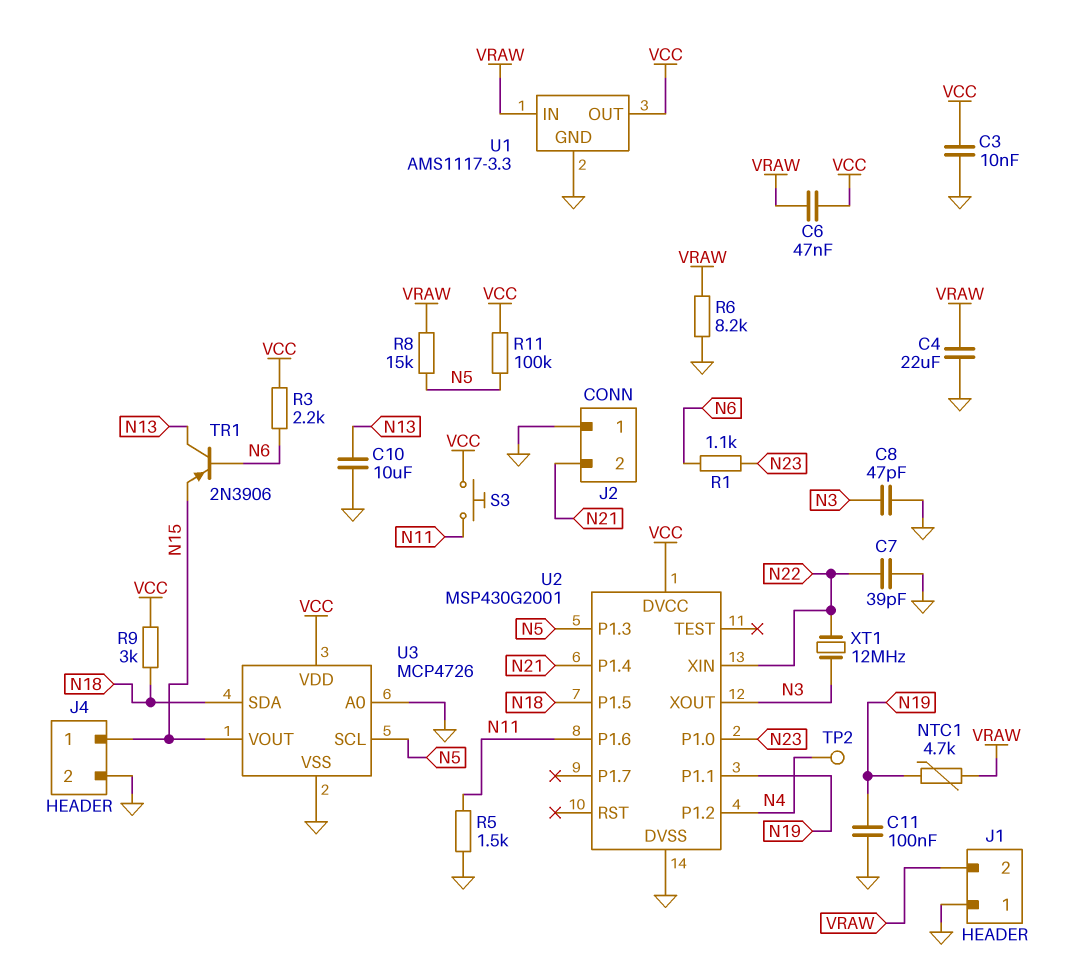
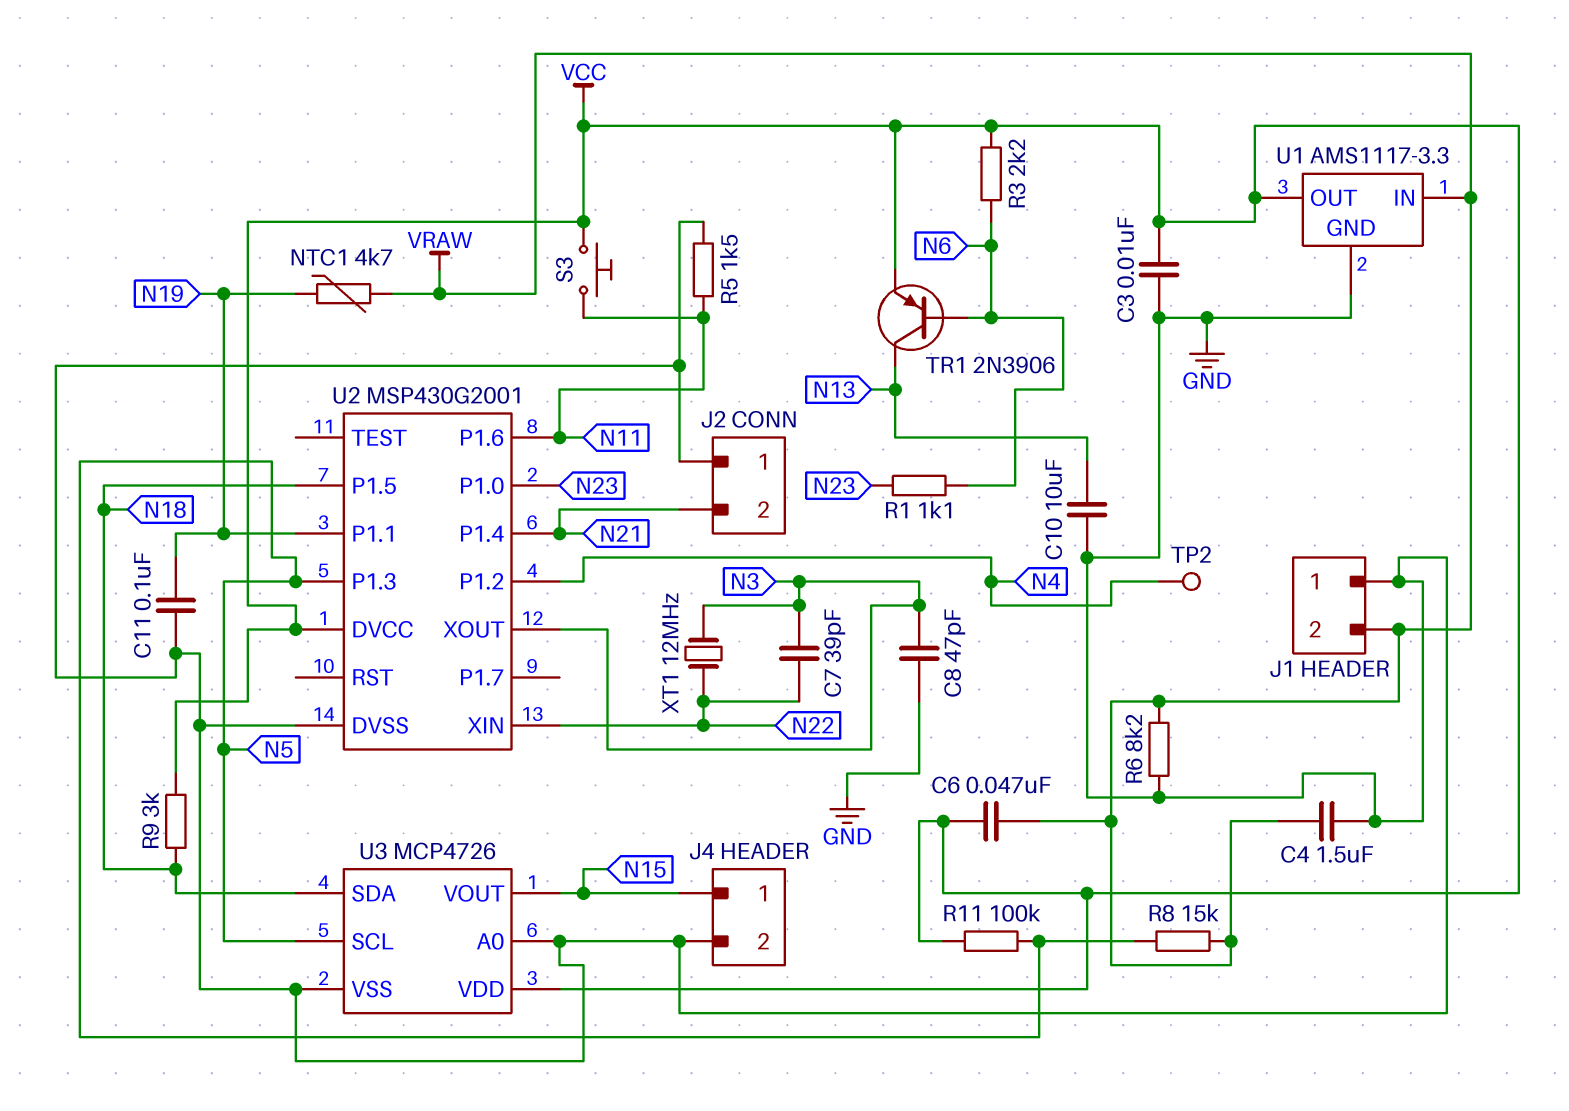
C4: 22uF (GND, VRAW) -> 1.5uF (GND, VRAW)
C7: 39pF (GND, N22) -> 39pF (N3, N22)
TR1: PNP 2N3906 (B N6, C N13, E N15) -> PNP 2N3906 (B N6, C N13, E VCC)

